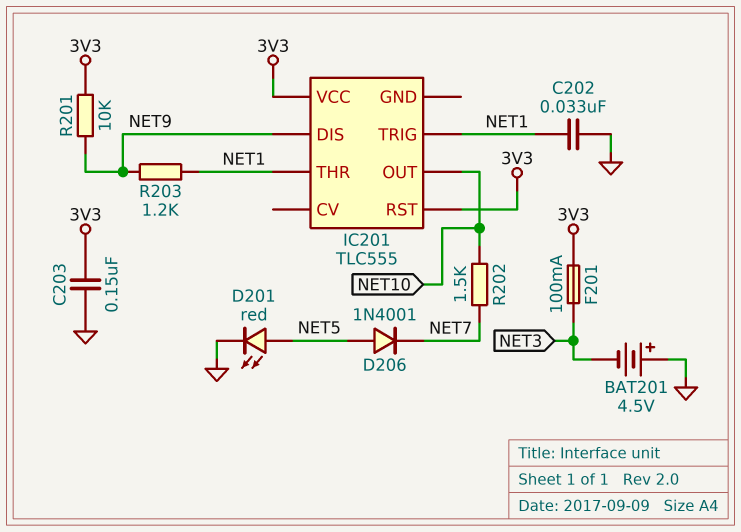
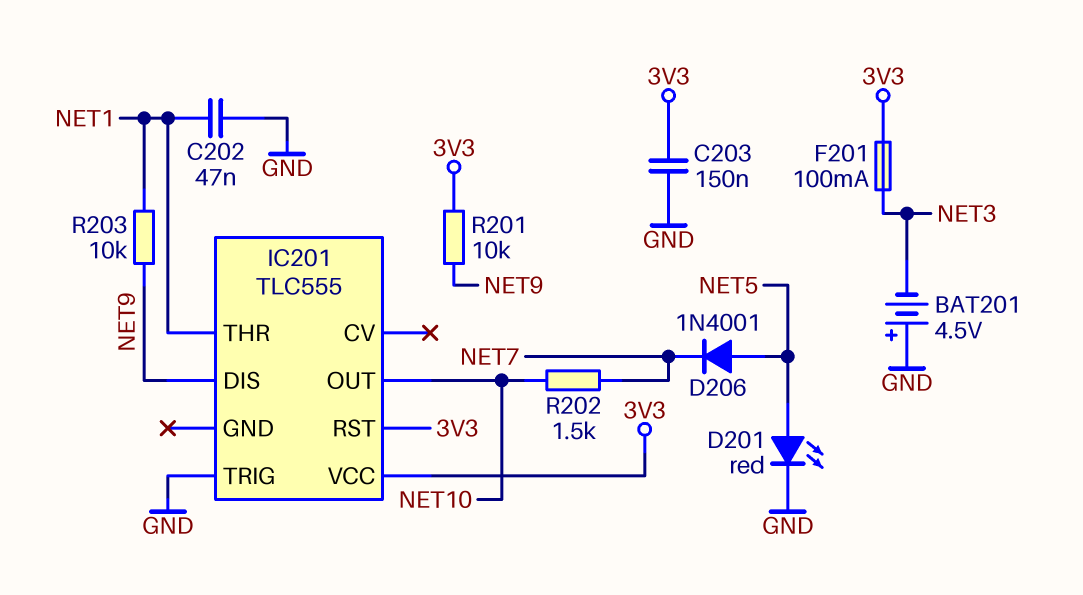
C202: 33nF (GND, NET1) -> 47nF (GND, NET1)
IC201 pin TRIG: NET1 -> GND
R203: 1.2k (NET1, NET9) -> 10k (NET1, NET9)

